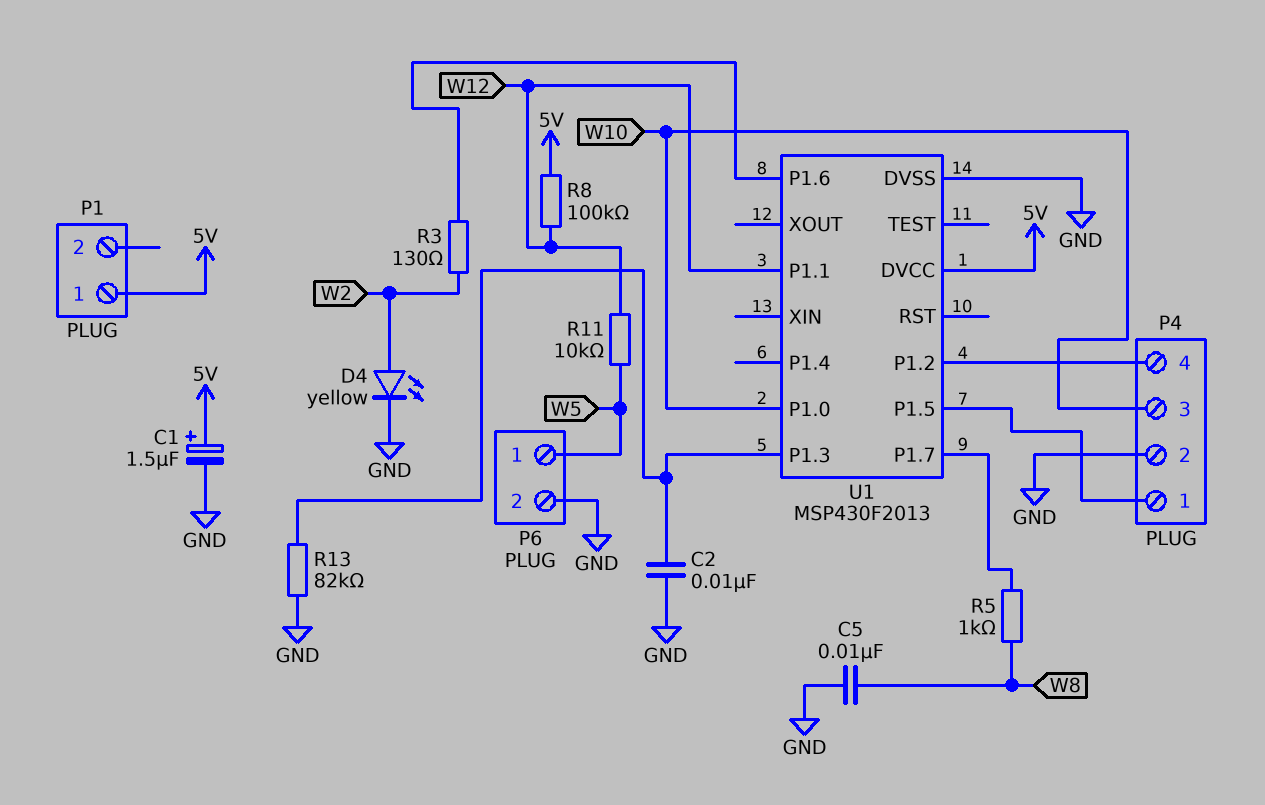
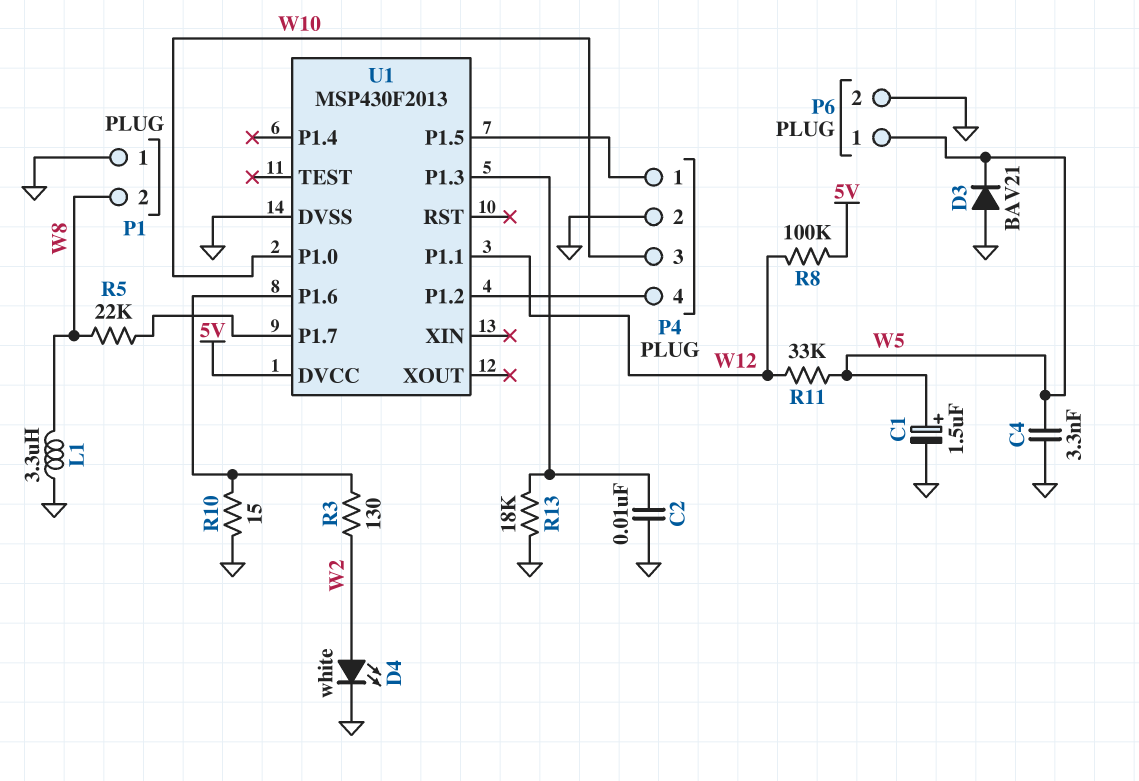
C1: 1.5uF (plus 5V, minus GND) -> 1.5uF (plus W5, minus GND)
C4: none -> 3.3nF (GND, W5)
C5: 10nF (GND, W8) -> none
D3: none -> diode BAV21 (A GND, K W5)
D4: LED yellow (A W2, K GND) -> LED white (A W2, K GND)
L1: none -> 3.3uH (GND, W8)
P1 pin 1: 5V -> GND
P1 pin 2: none -> W8
R5: 1k (U1/P1.7, W8) -> 22k (U1/P1.7, W8)
R10: none -> 15 (GND, U1/P1.6)
R11: 10k (W5, W12) -> 33k (W5, W12)
R13: 82k (GND, U1/P1.3) -> 18k (GND, U1/P1.3)

